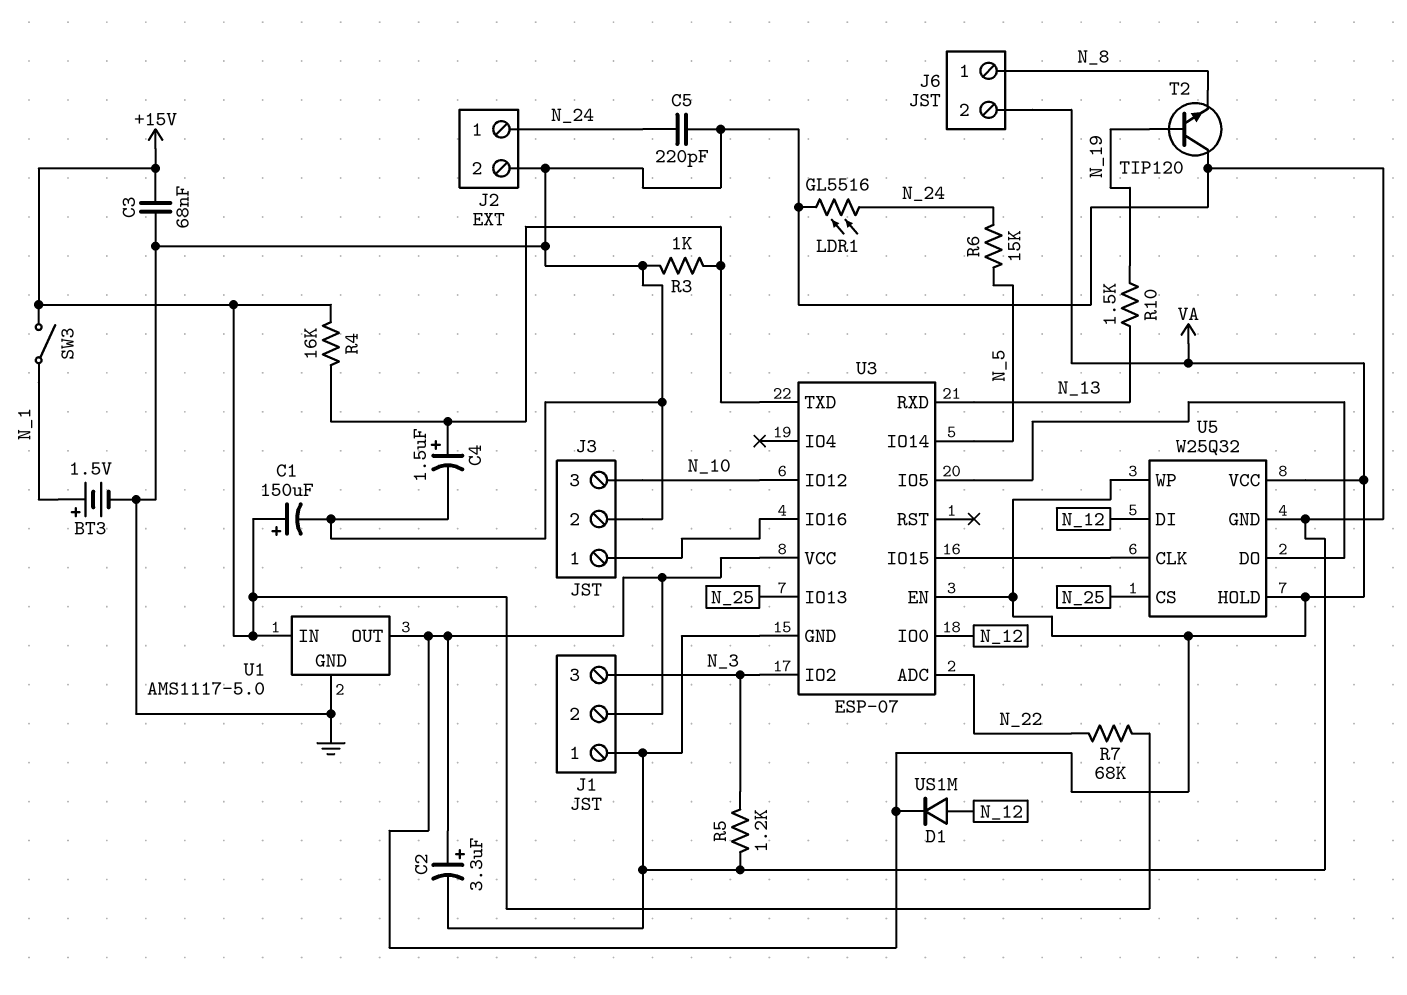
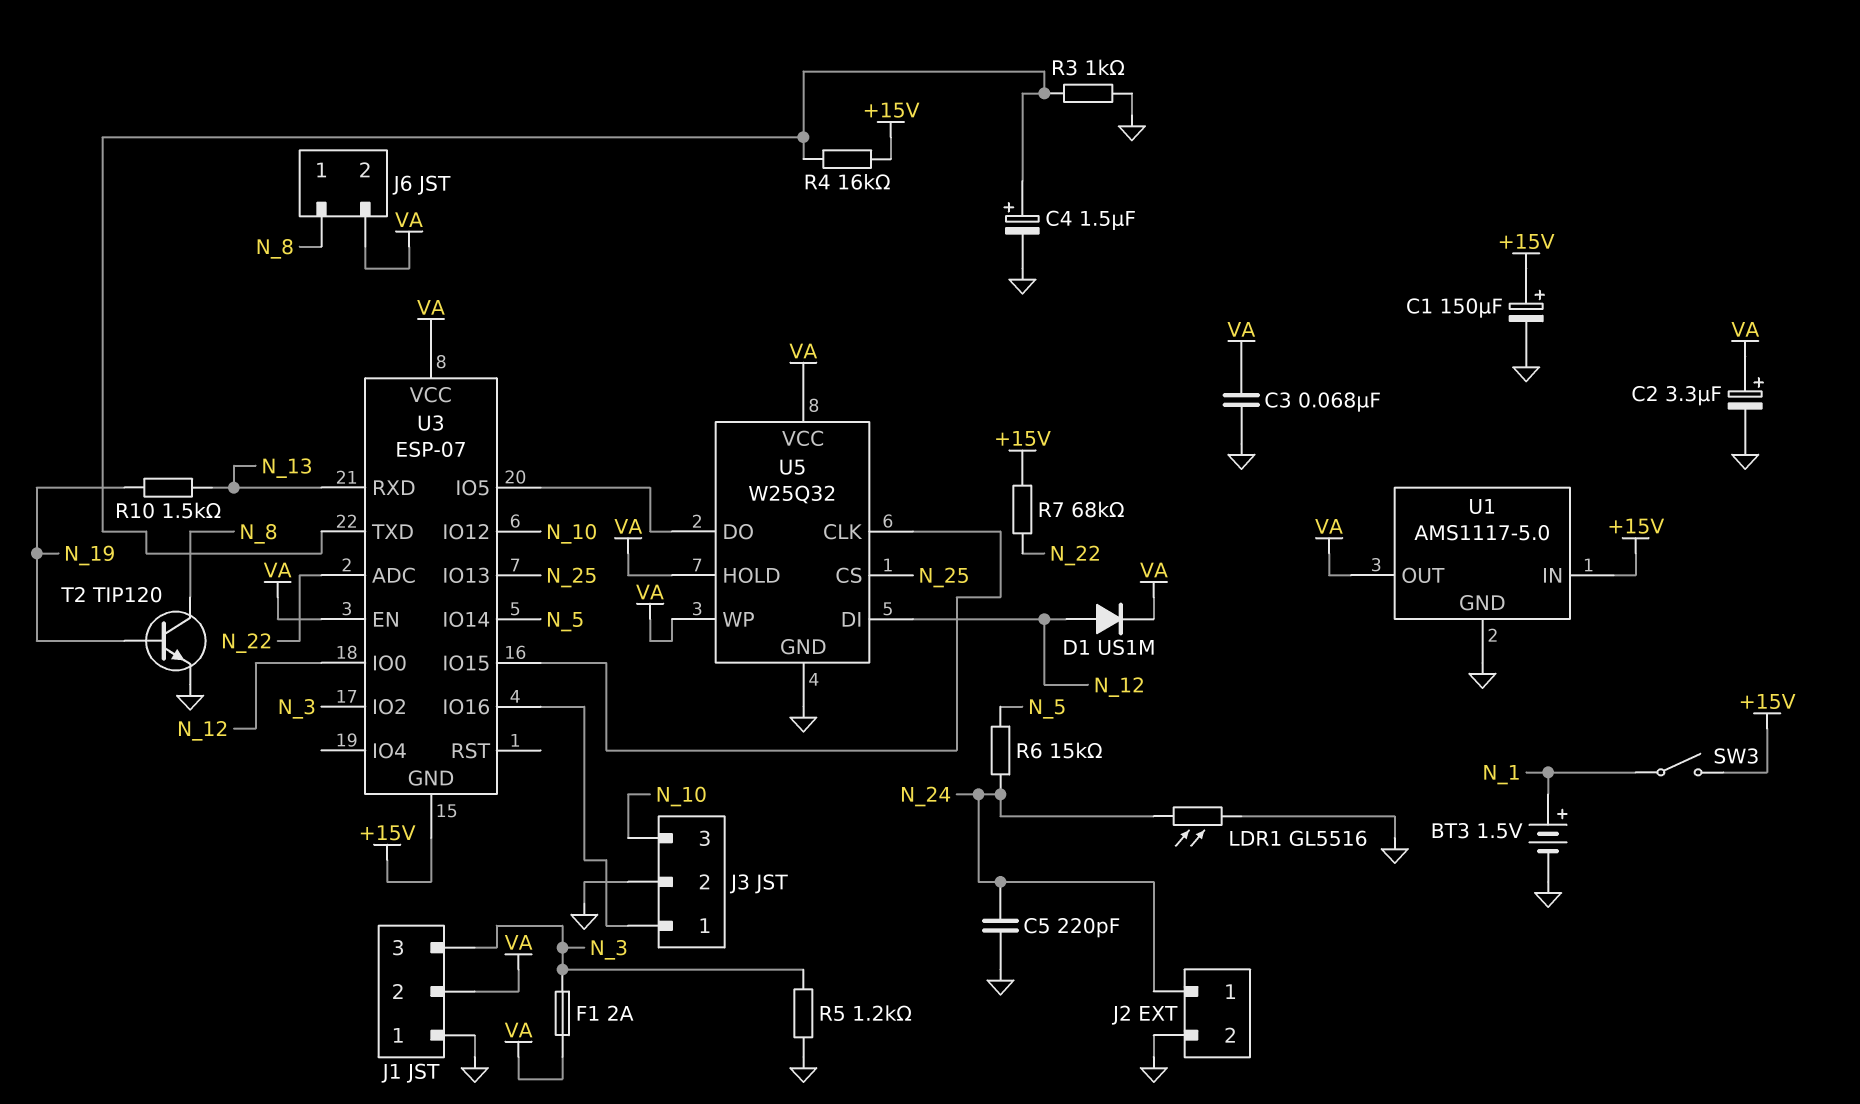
C3: 68nF (+15V, GND) -> 68nF (GND, VA)
F1: none -> 2A (N_3, VA)
T2: NPN TIP120 (B N_19, C GND, E N_8) -> NPN TIP120 (B N_19, C N_8, E GND)
U3 pin GND: GND -> +15V

